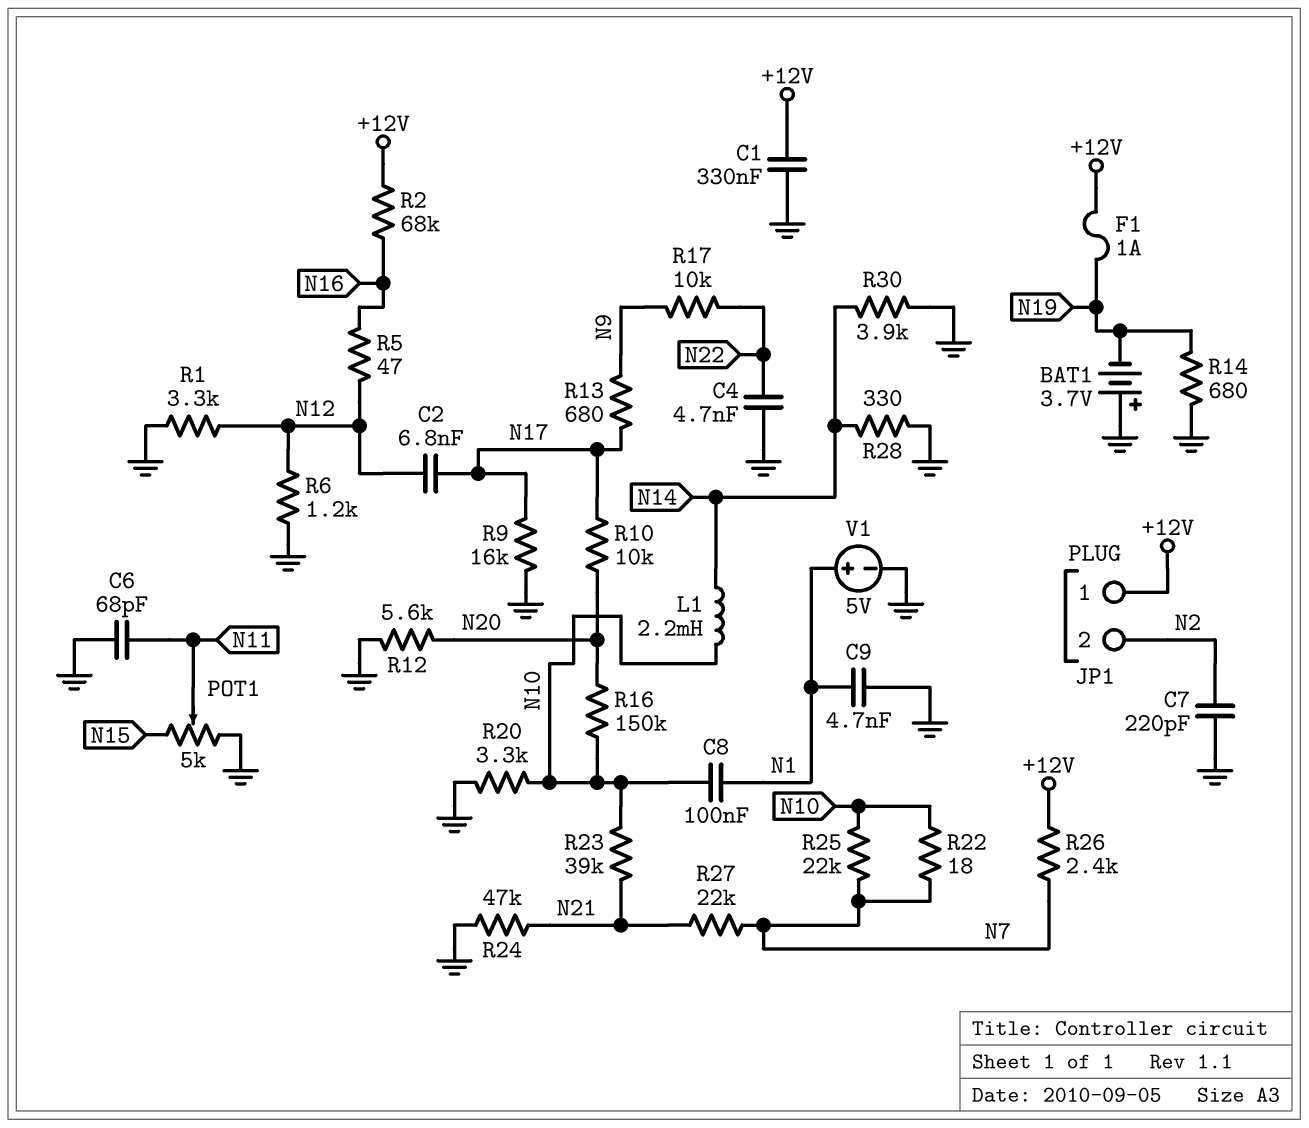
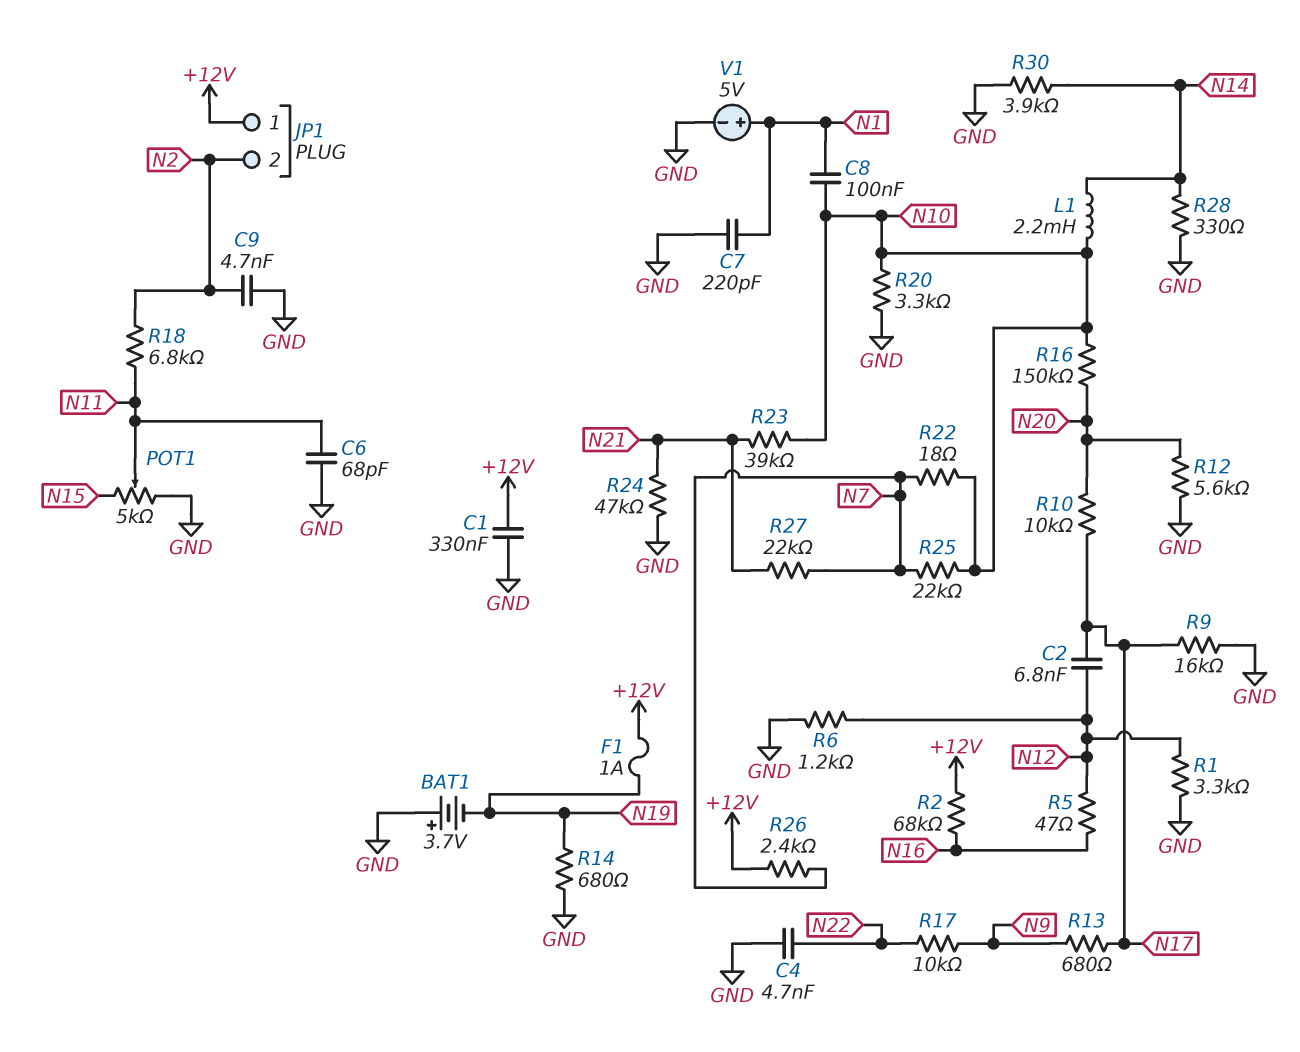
C7: 220pF (GND, N2) -> 220pF (GND, N1)
C9: 4.7nF (GND, N1) -> 4.7nF (GND, N2)
R18: none -> 6.8k (N2, N11)

